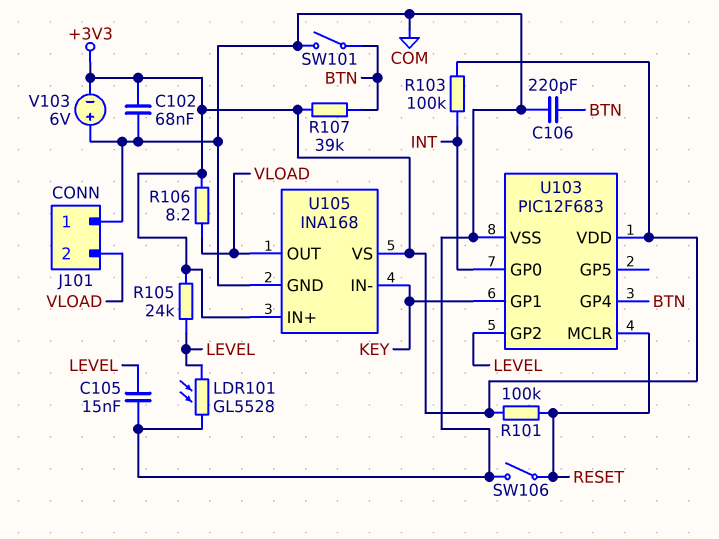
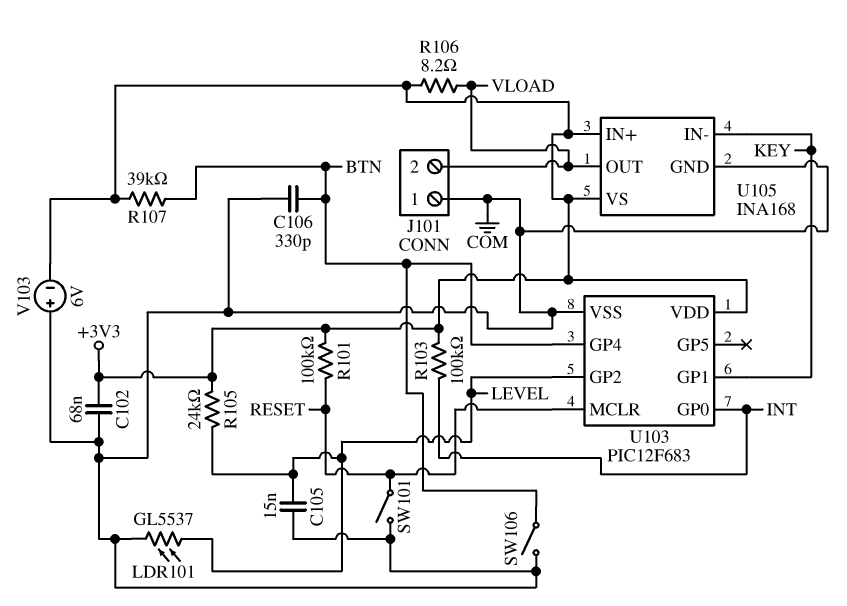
C106: 220pF (BTN, COM) -> 330pF (BTN, COM)
LDR101: GL5528 (COM, LEVEL) -> GL5537 (COM, LEVEL)
SW101: switch (BTN, COM) -> switch (COM, RESET)
SW106: switch (COM, RESET) -> switch (BTN, COM)

